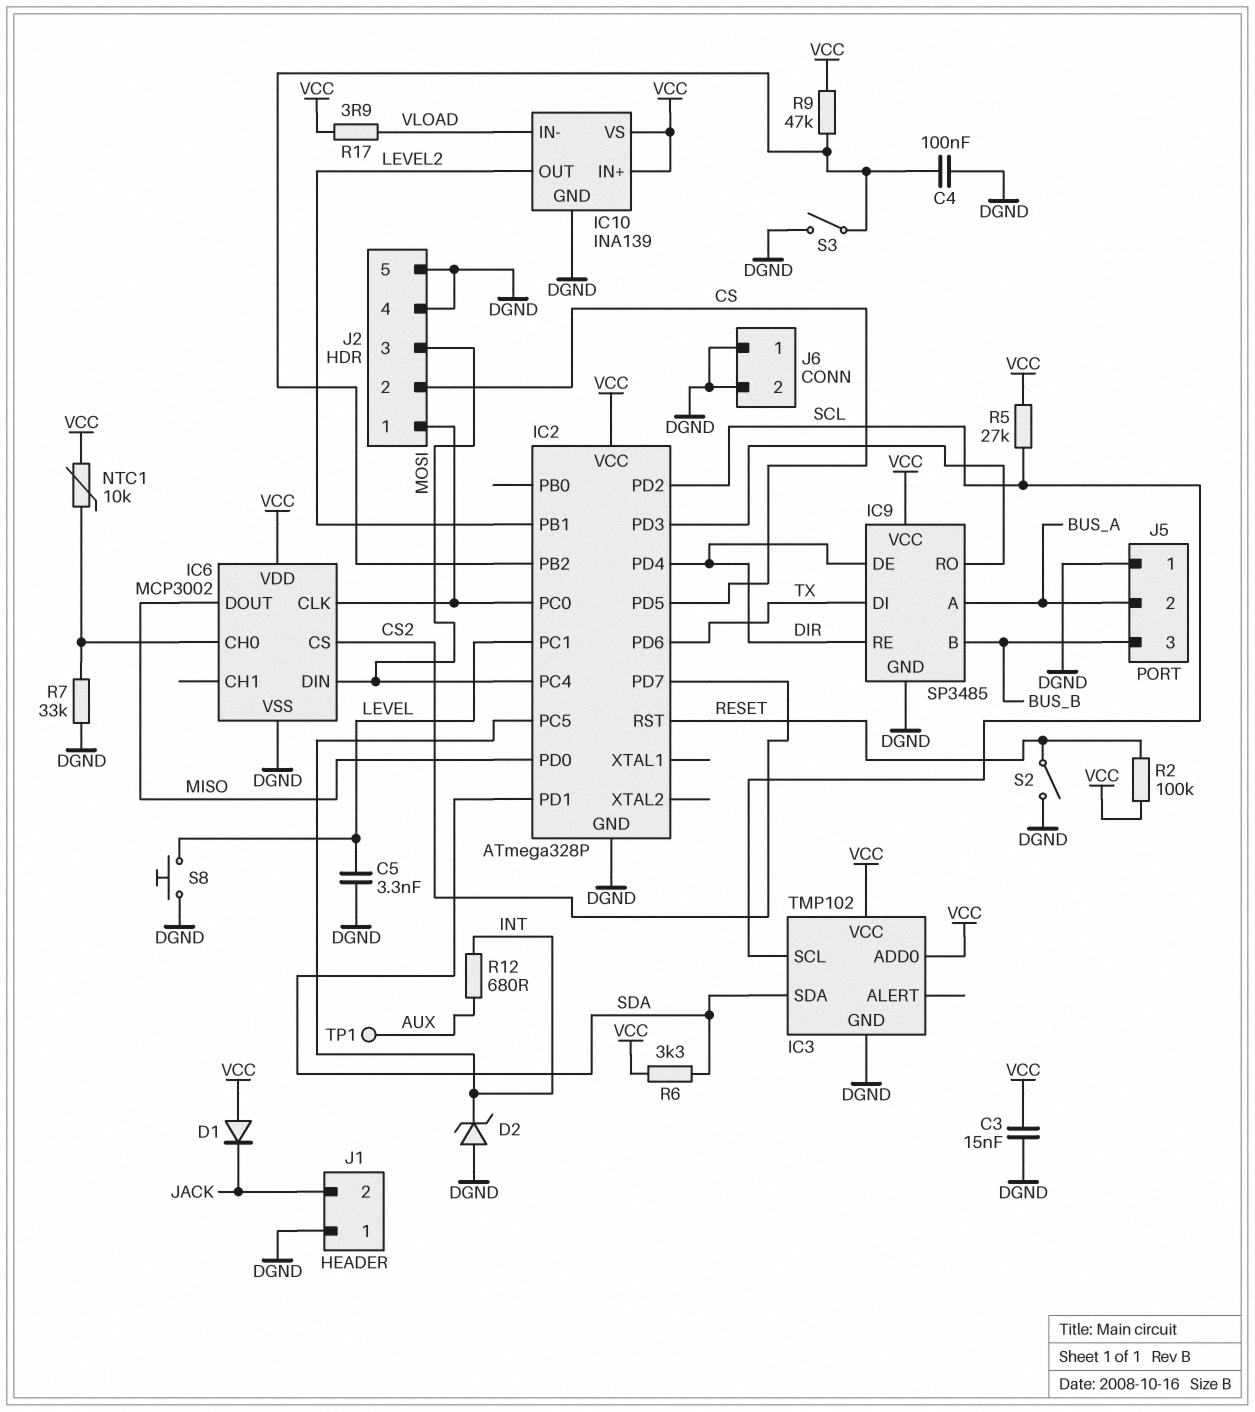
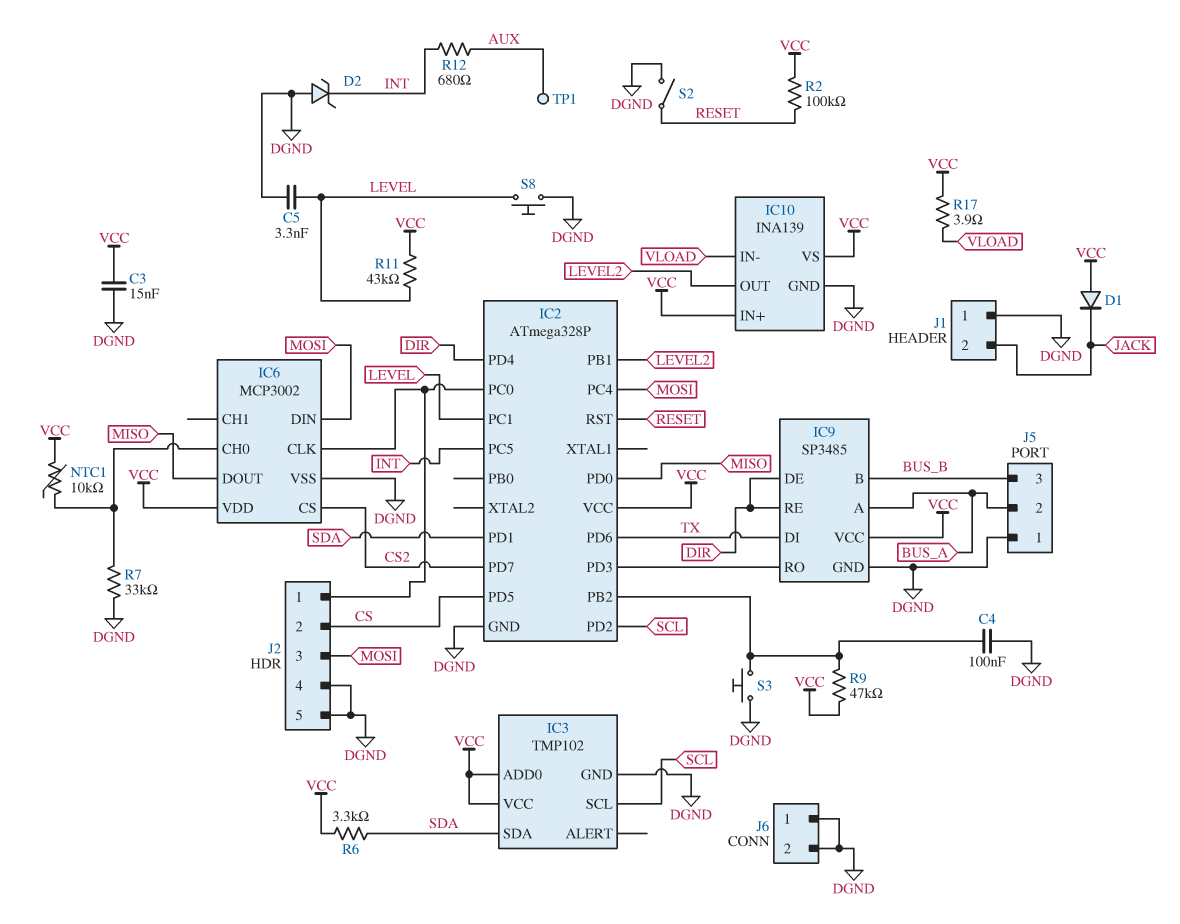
R5: 27k (SCL, VCC) -> none
R11: none -> 43k (LEVEL, VCC)
S3: switch (DGND, IC2/PB2) -> button (DGND, IC2/PB2)

